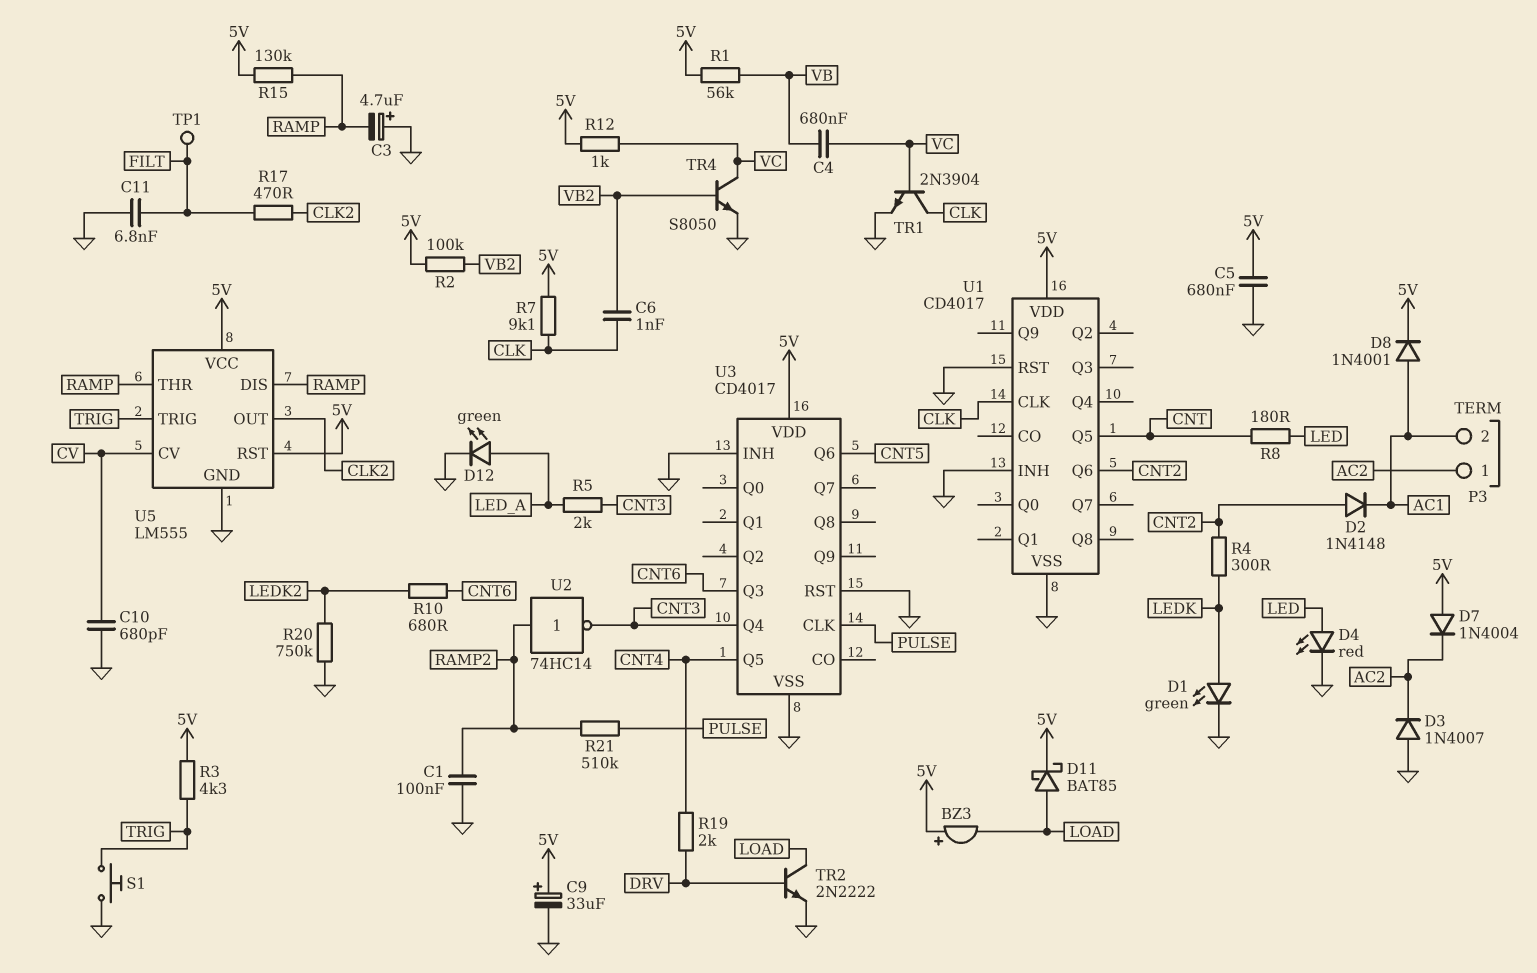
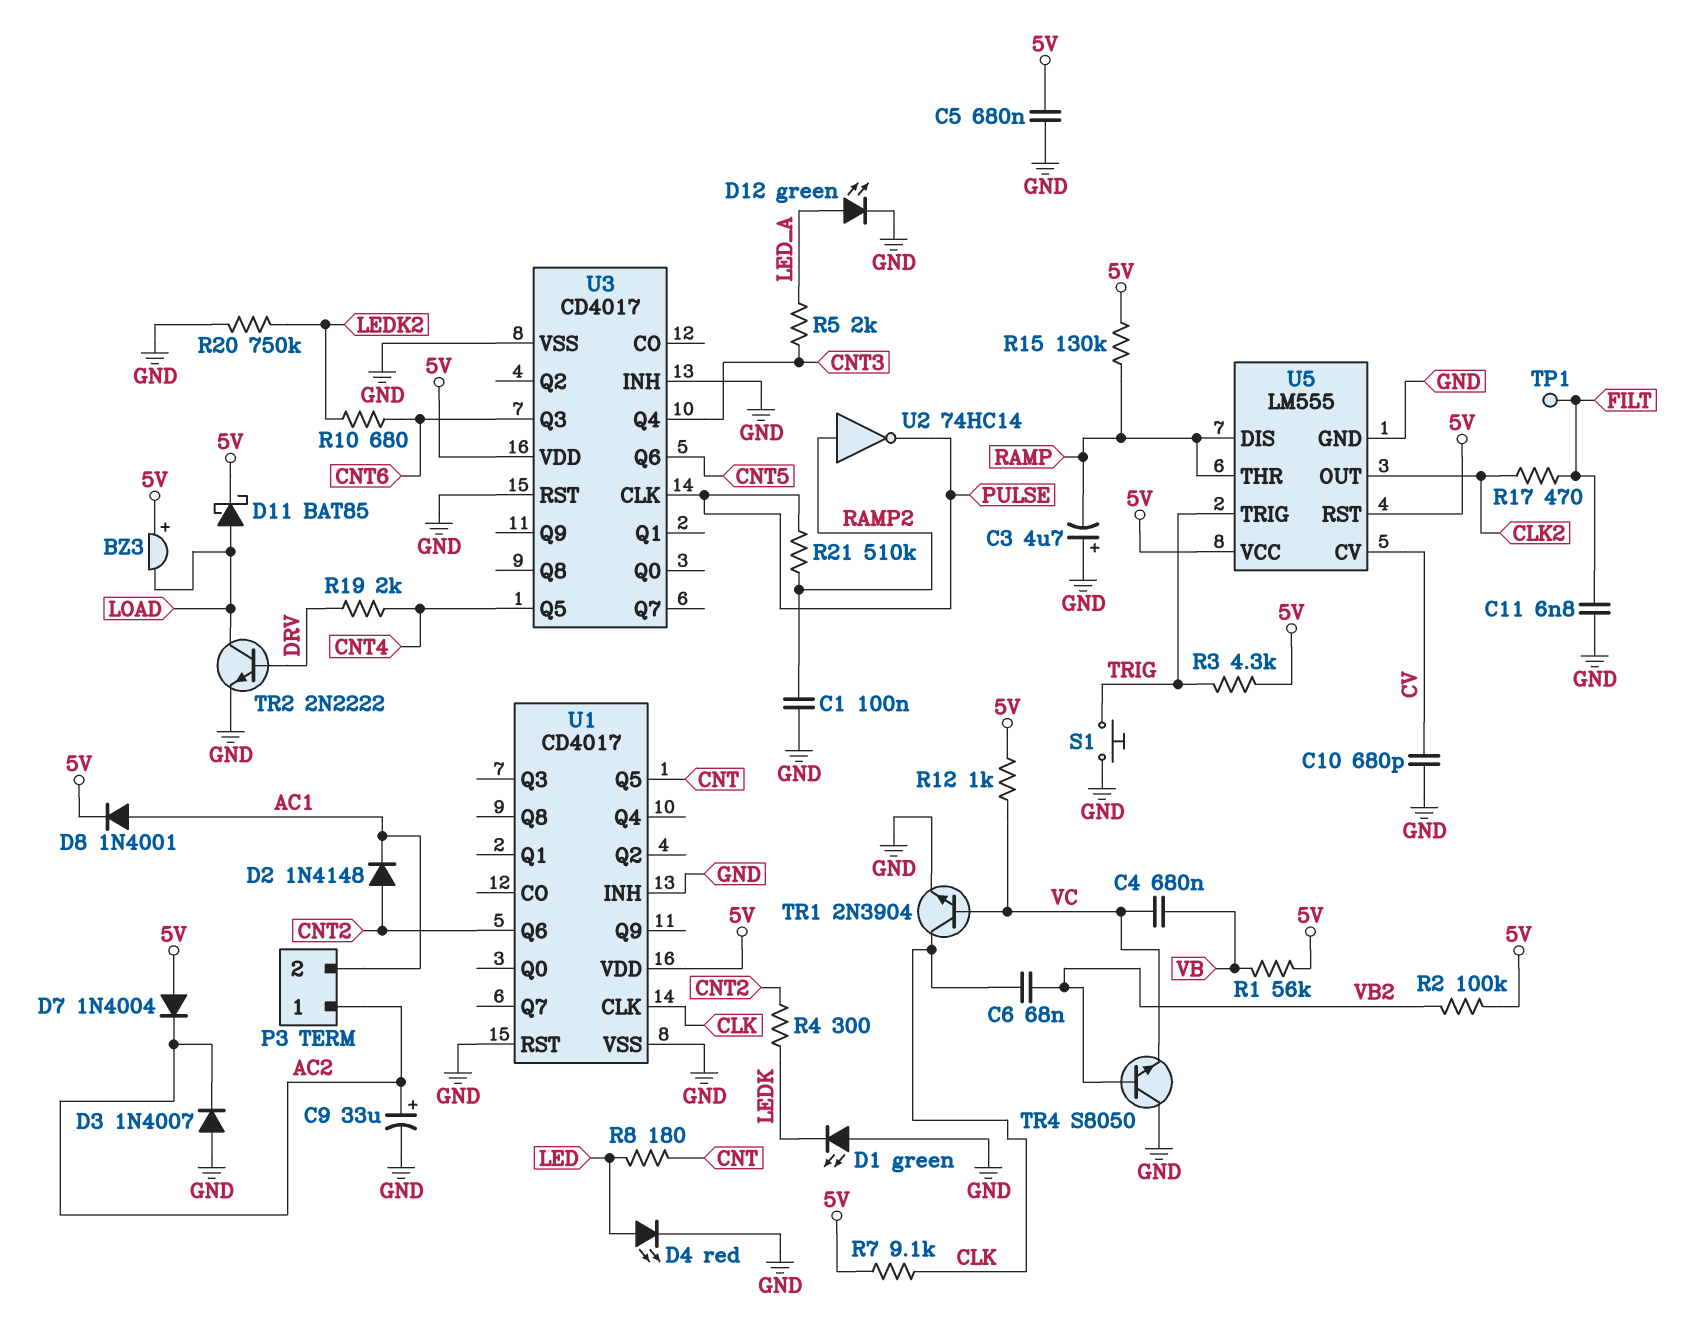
C6: 1nF (CLK, VB2) -> 68nF (CLK, VB2)
C9: 33uF (plus 5V, minus GND) -> 33uF (plus AC2, minus GND)
D1: LED green (A LEDK, K GND) -> LED green (A GND, K LEDK)
TR4: NPN S8050 (B VB2, C VC, E GND) -> NPN S8050 (B VB2, C GND, E VC)
U2: NOT 74HC14 (in RAMP2, out CNT3) -> NOT 74HC14 (in RAMP2, out PULSE)

